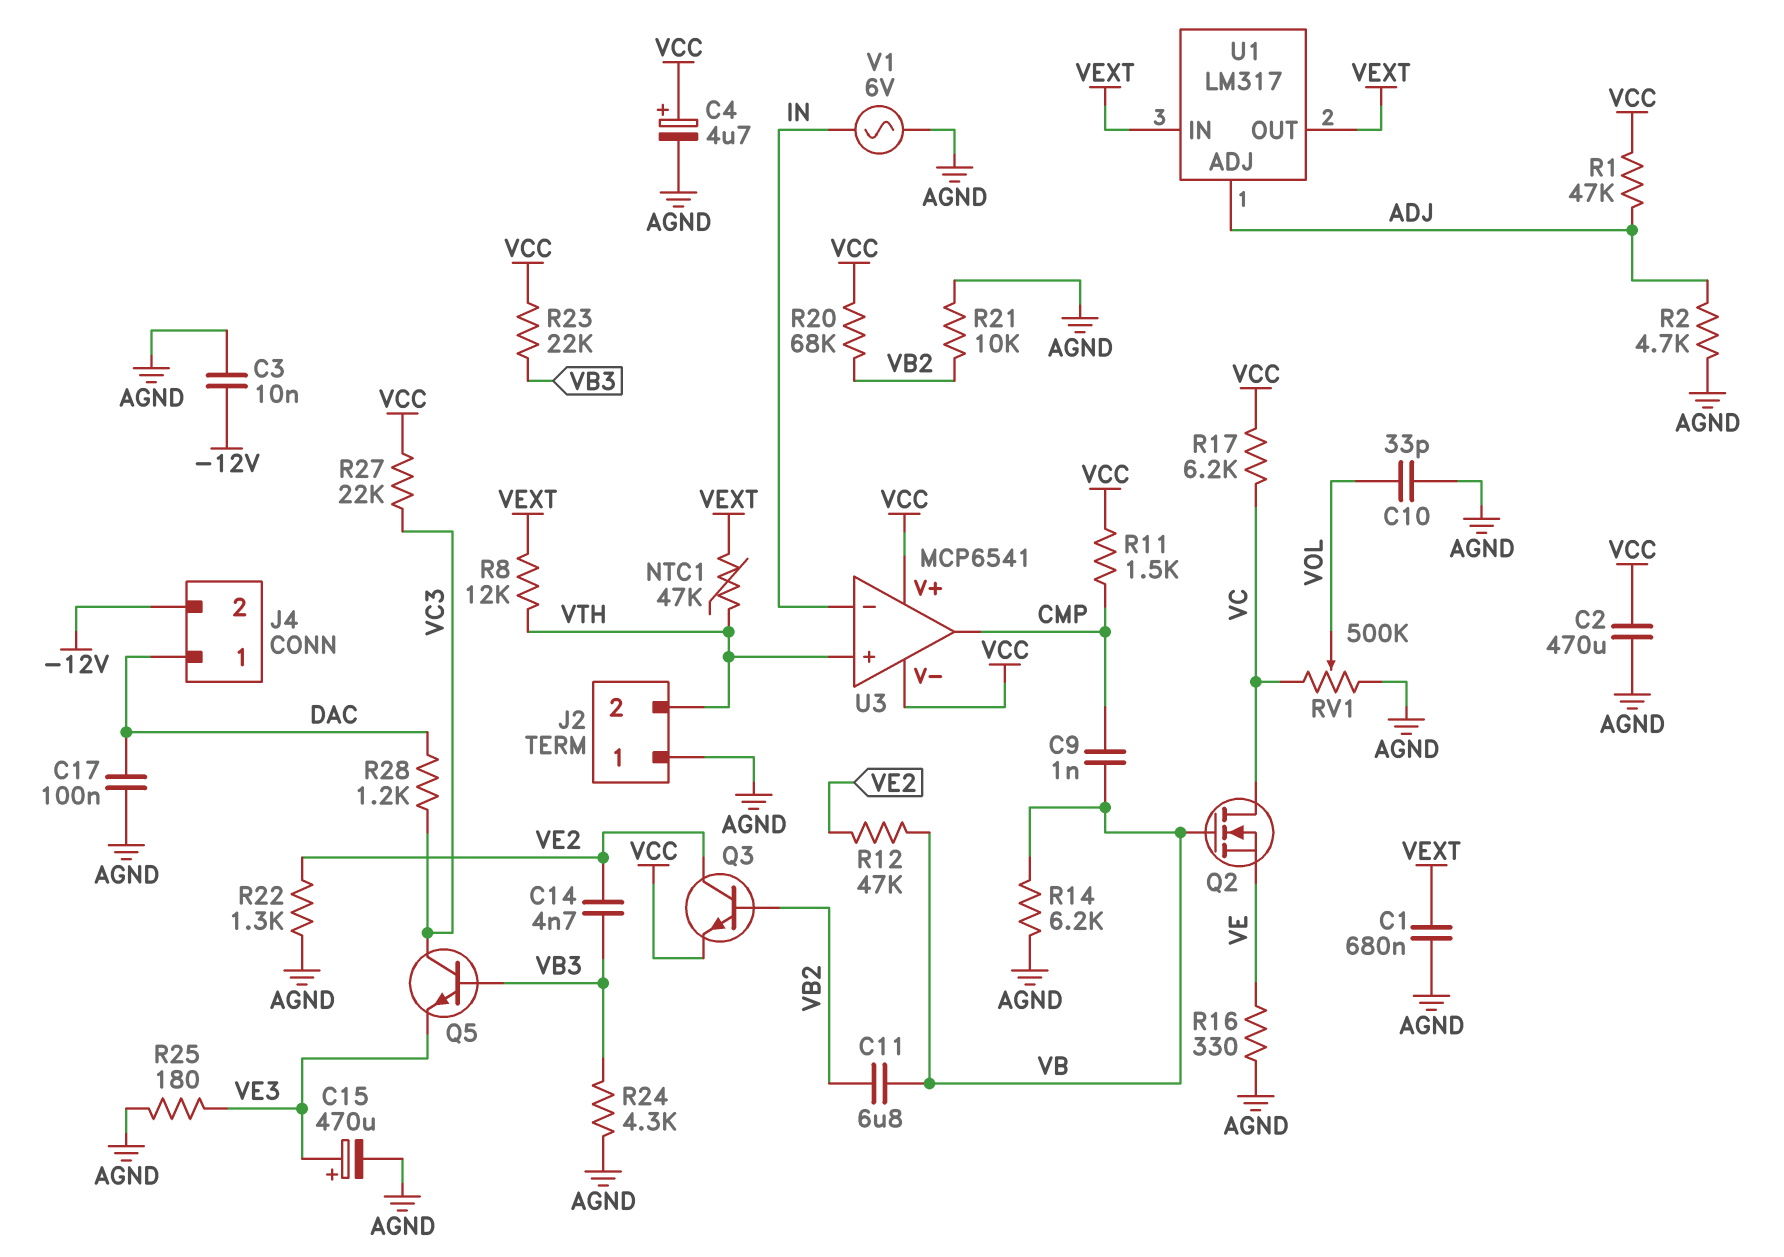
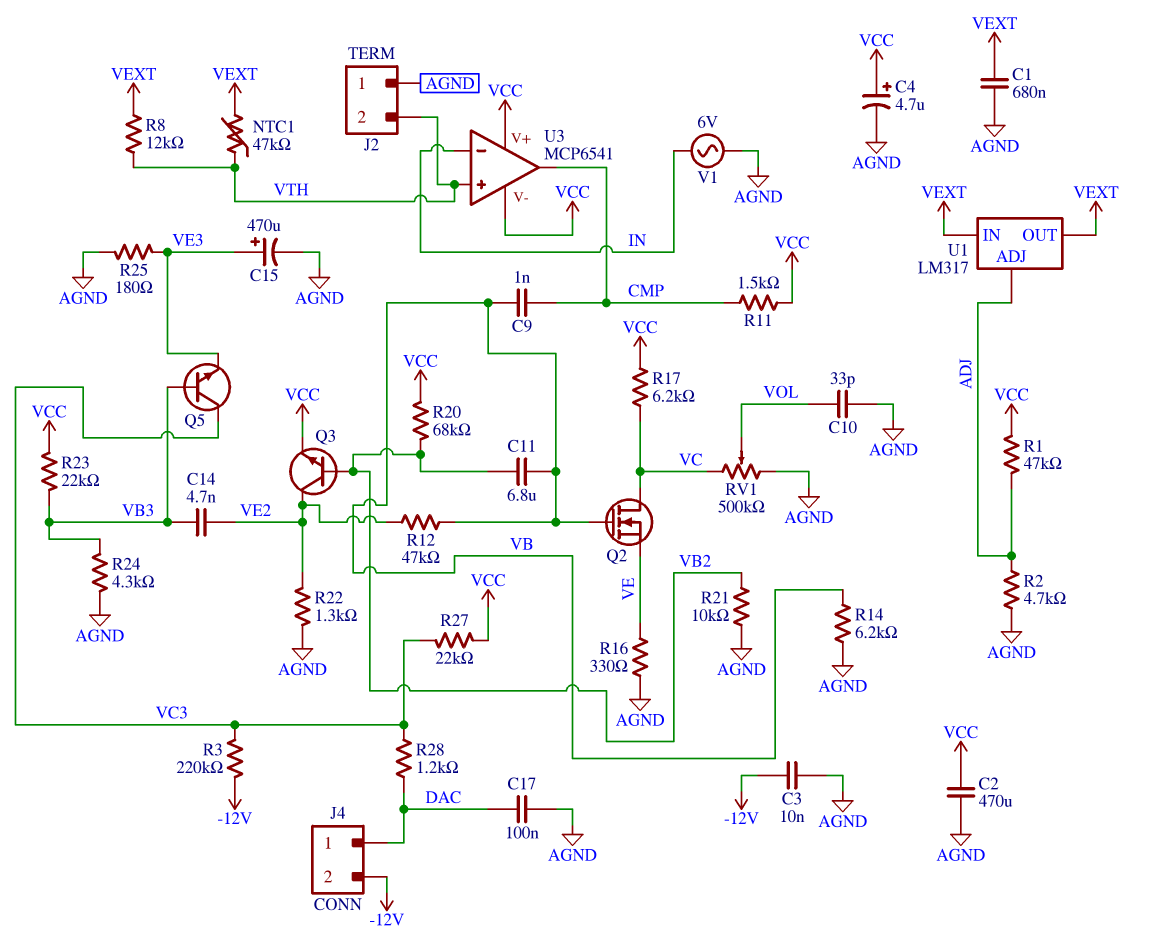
R3: none -> 220k (-12V, VC3)

